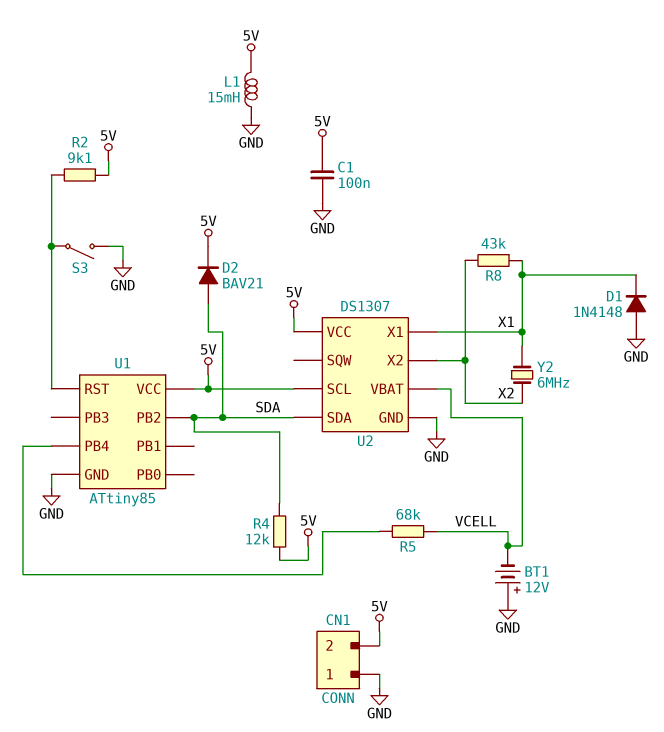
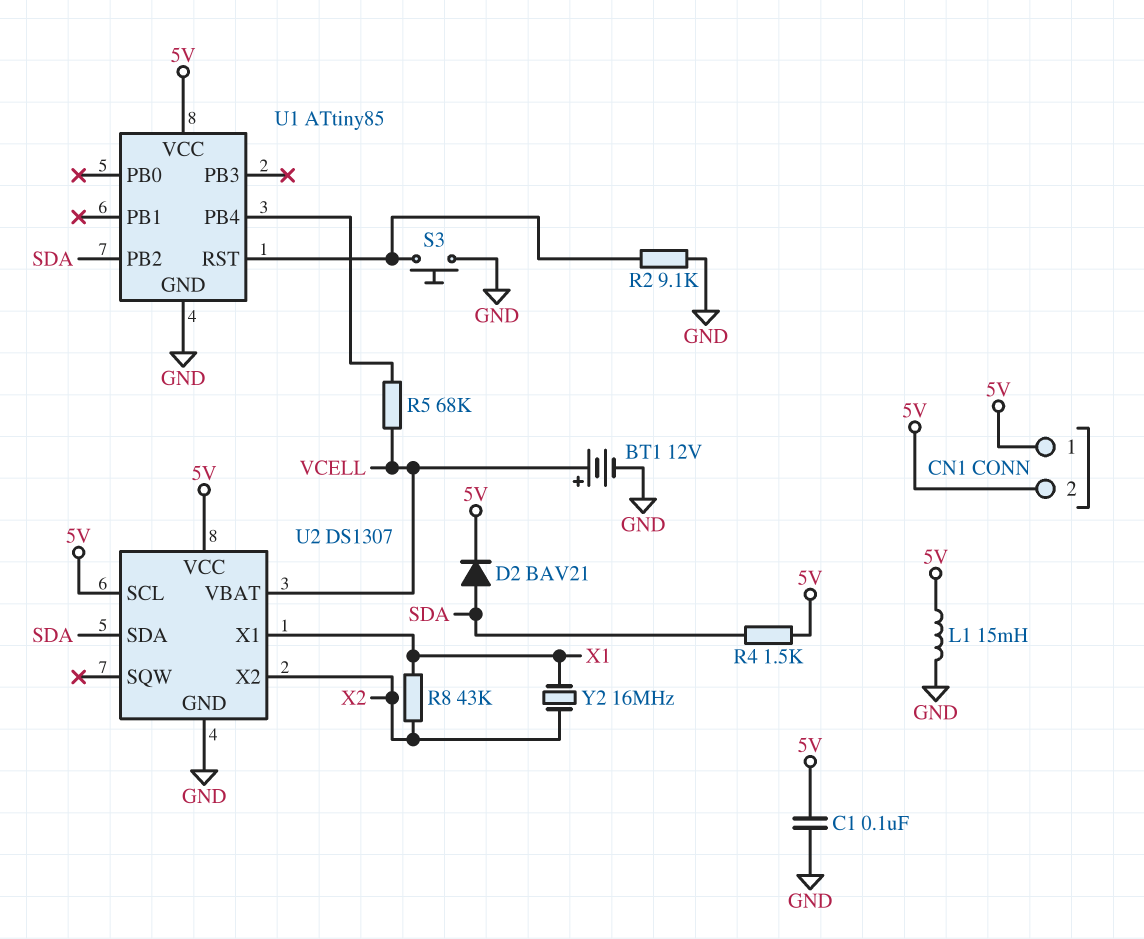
BT1: 12V (plus GND, minus VCELL) -> 12V (plus VCELL, minus GND)
CN1 pin 1: GND -> 5V
D1: diode 1N4148 (A GND, K X1) -> none
R2: 9.1k (5V, U1/RST) -> 9.1k (GND, U1/RST)
R4: 12k (5V, SDA) -> 1.5k (5V, SDA)
S3: switch (GND, U1/RST) -> button (GND, U1/RST)
Y2: 6MHz (X1, X2) -> 16MHz (X1, X2)

